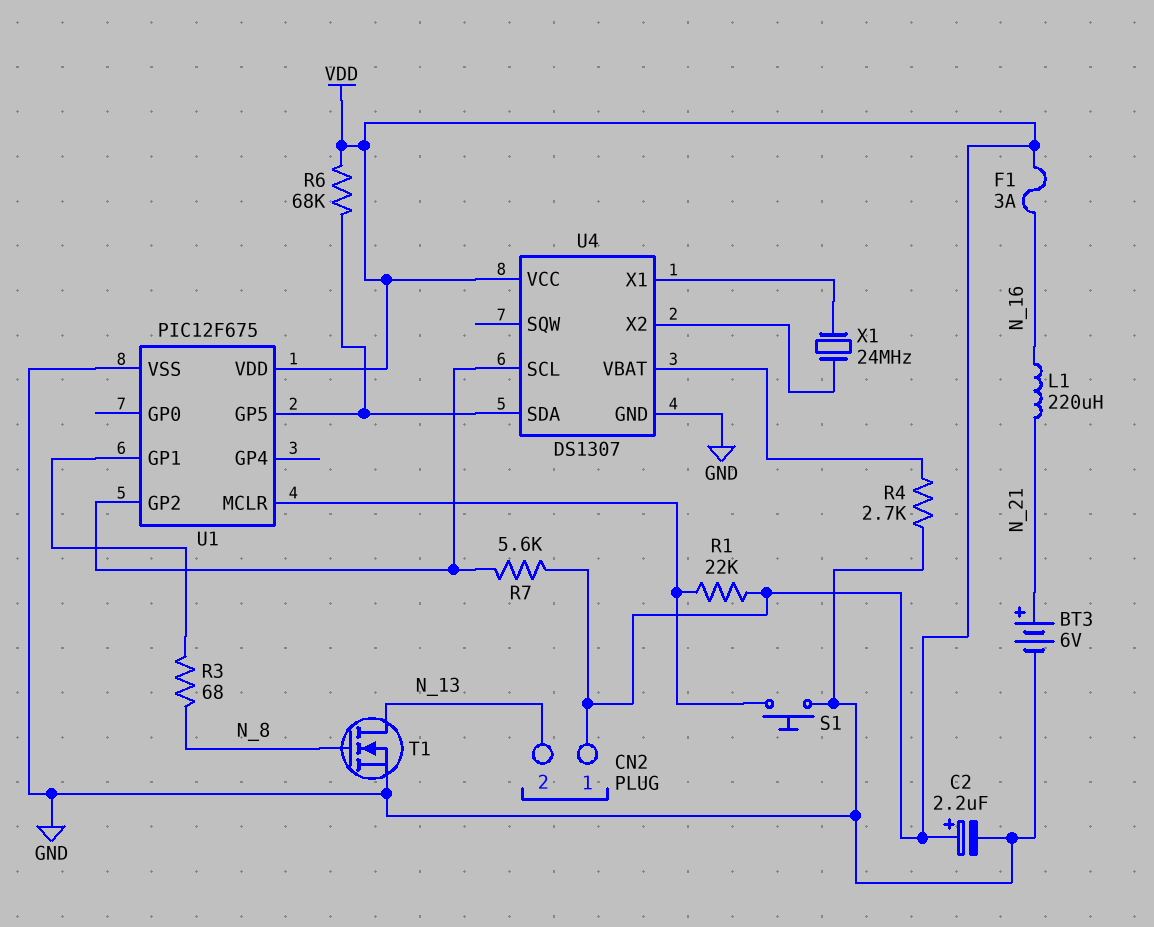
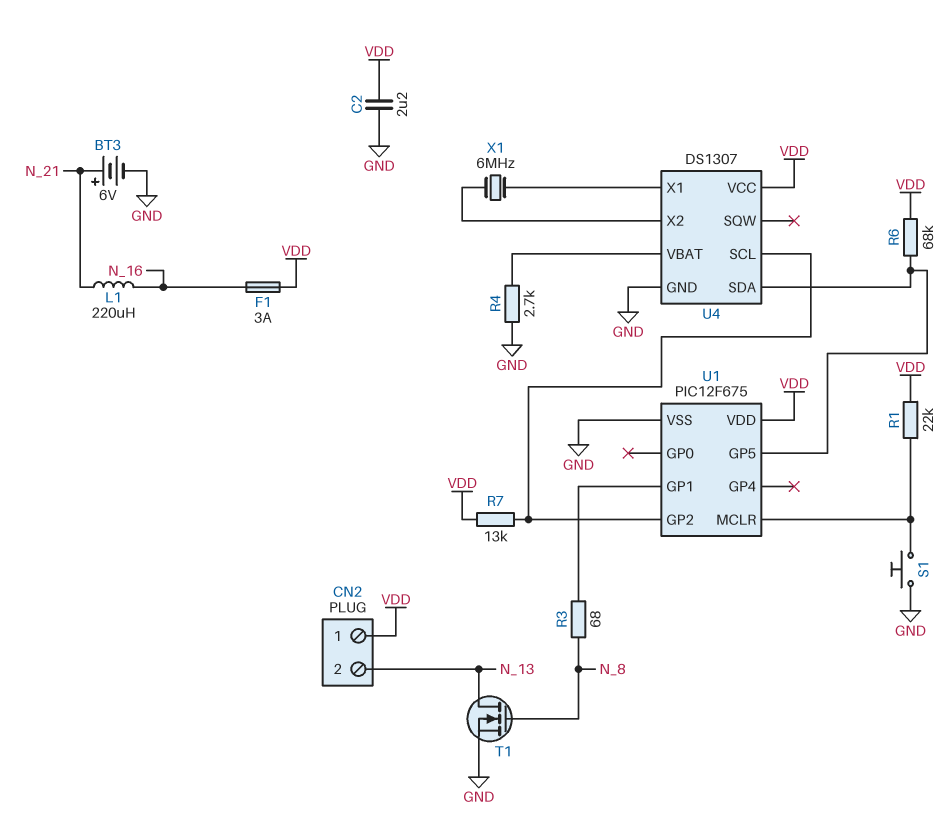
C2: 2.2uF (plus VDD, minus GND) -> 2.2uF (GND, VDD)
R7: 5.6k (U1/GP2, VDD) -> 13k (U1/GP2, VDD)
X1: 24MHz (U4/X1, U4/X2) -> 6MHz (U4/X1, U4/X2)

